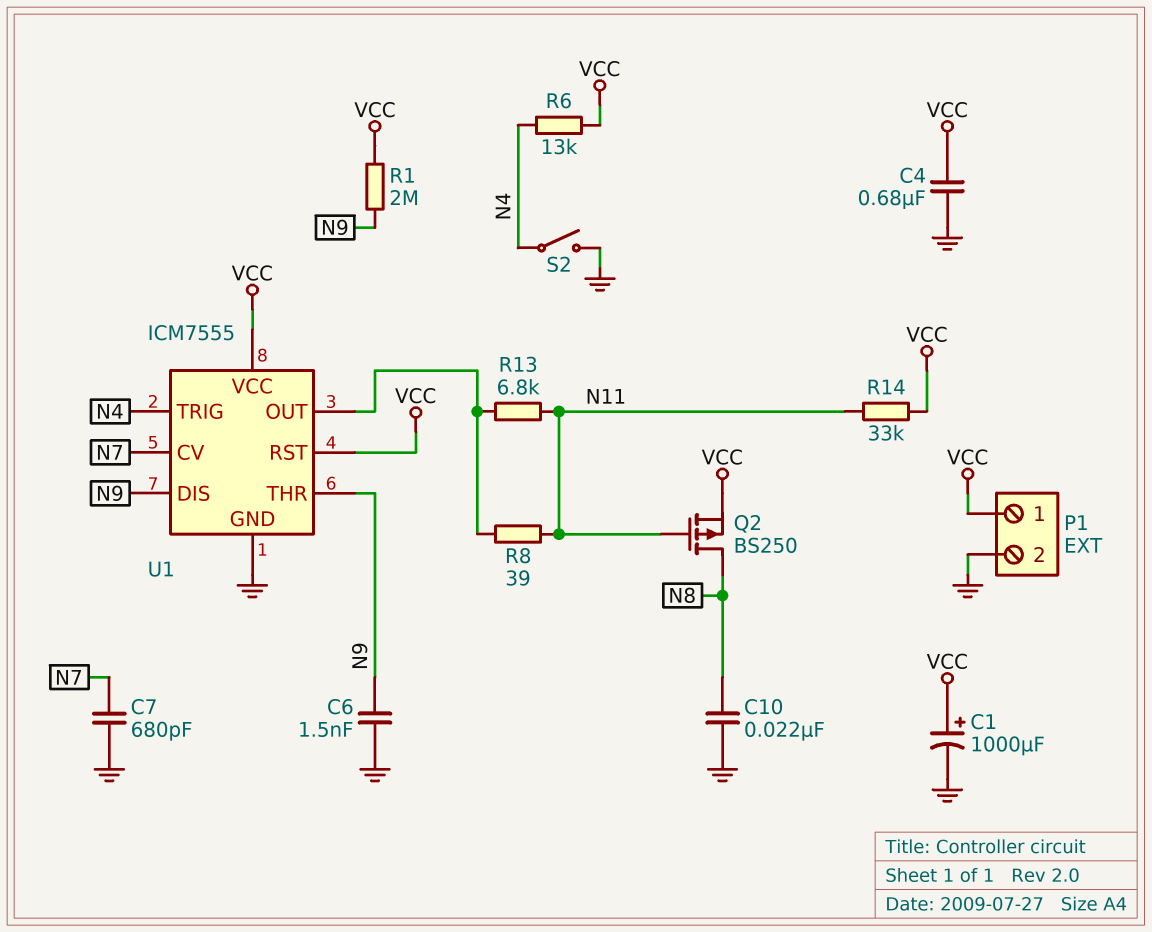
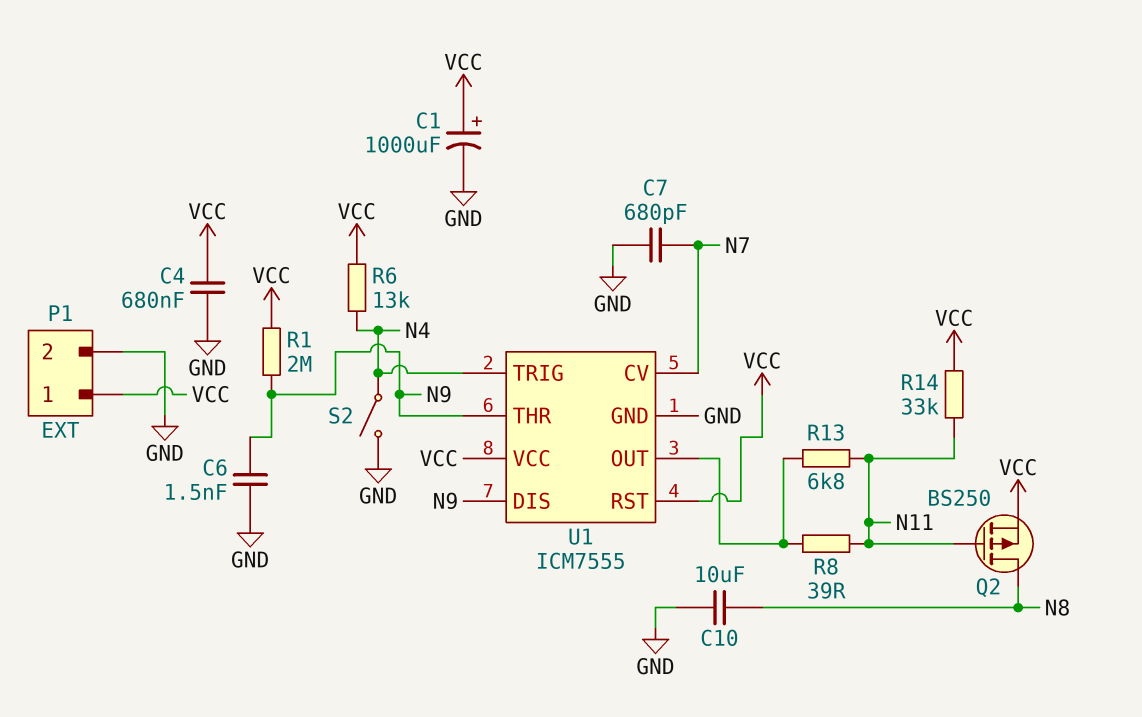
C10: 22nF (GND, N8) -> 10uF (GND, N8)

